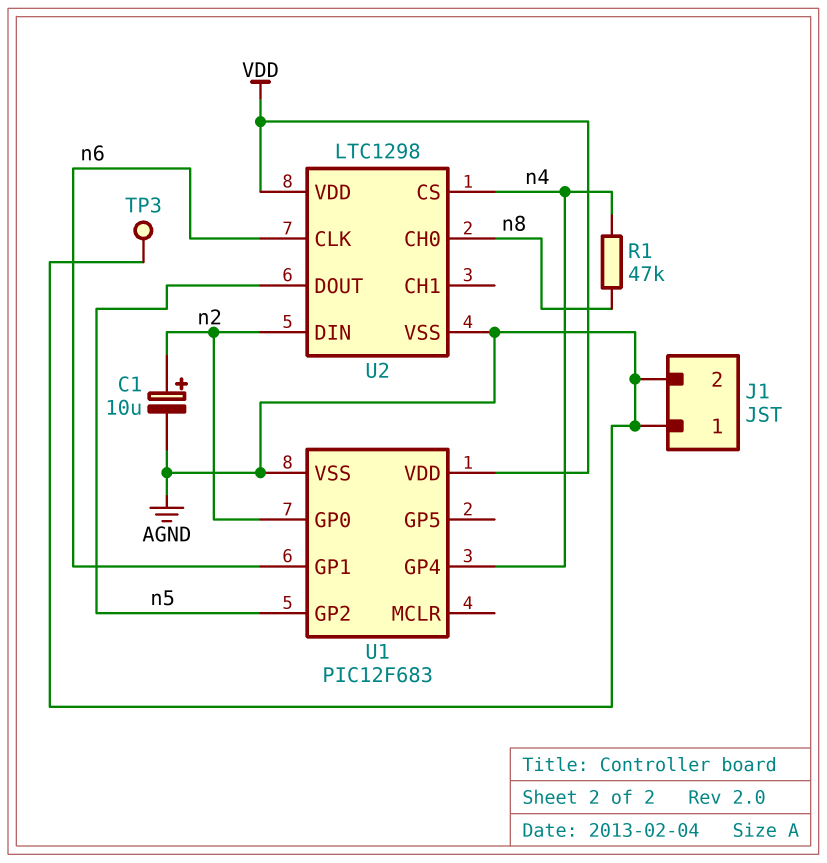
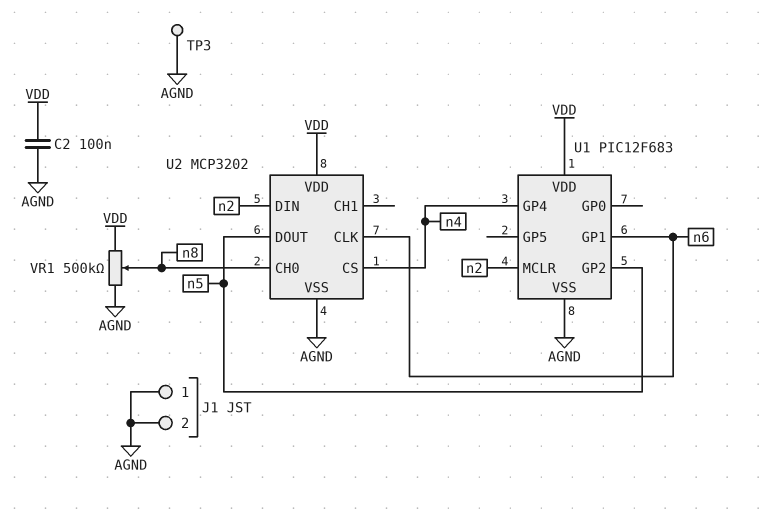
C1: 10uF (plus n2, minus AGND) -> none
C2: none -> 100nF (AGND, VDD)
R1: 47k (n4, n8) -> none
U1 pin GP0: n2 -> none
U1 pin MCLR: none -> n2
U2: LTC1298 -> MCP3202
VR1: none -> 500k (AGND, VDD, wiper n8)

